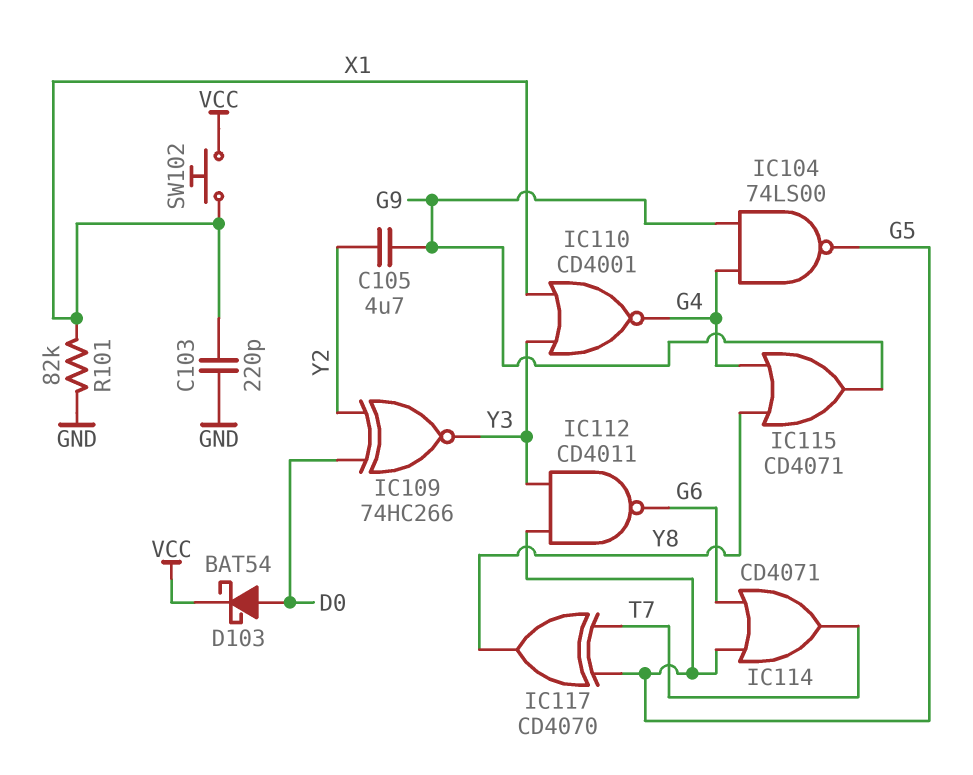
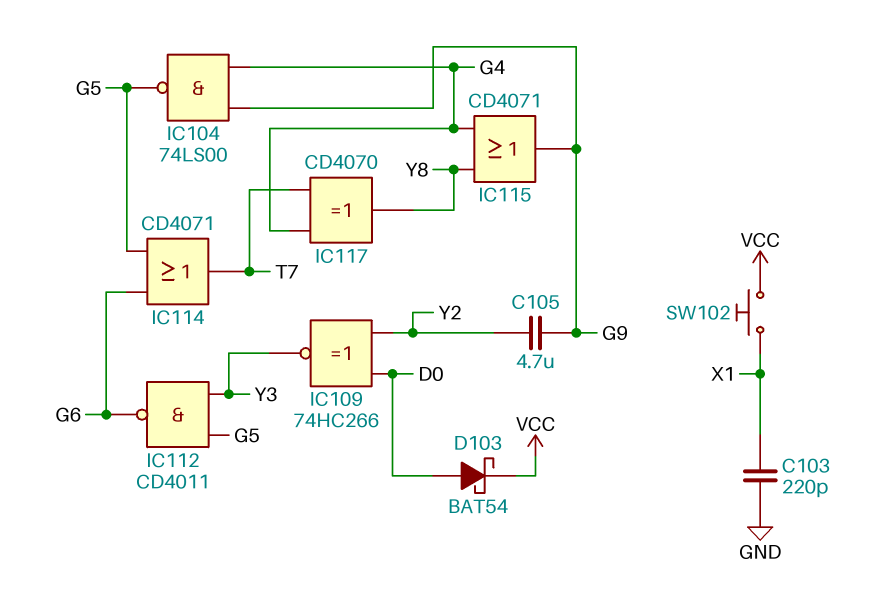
IC110: NOR CD4001 (in X1, in Y3, out G4) -> none
IC117: XOR CD4070 (in G5, in T7, out Y8) -> XOR CD4070 (in G4, in T7, out Y8)
R101: 82k (GND, X1) -> none

